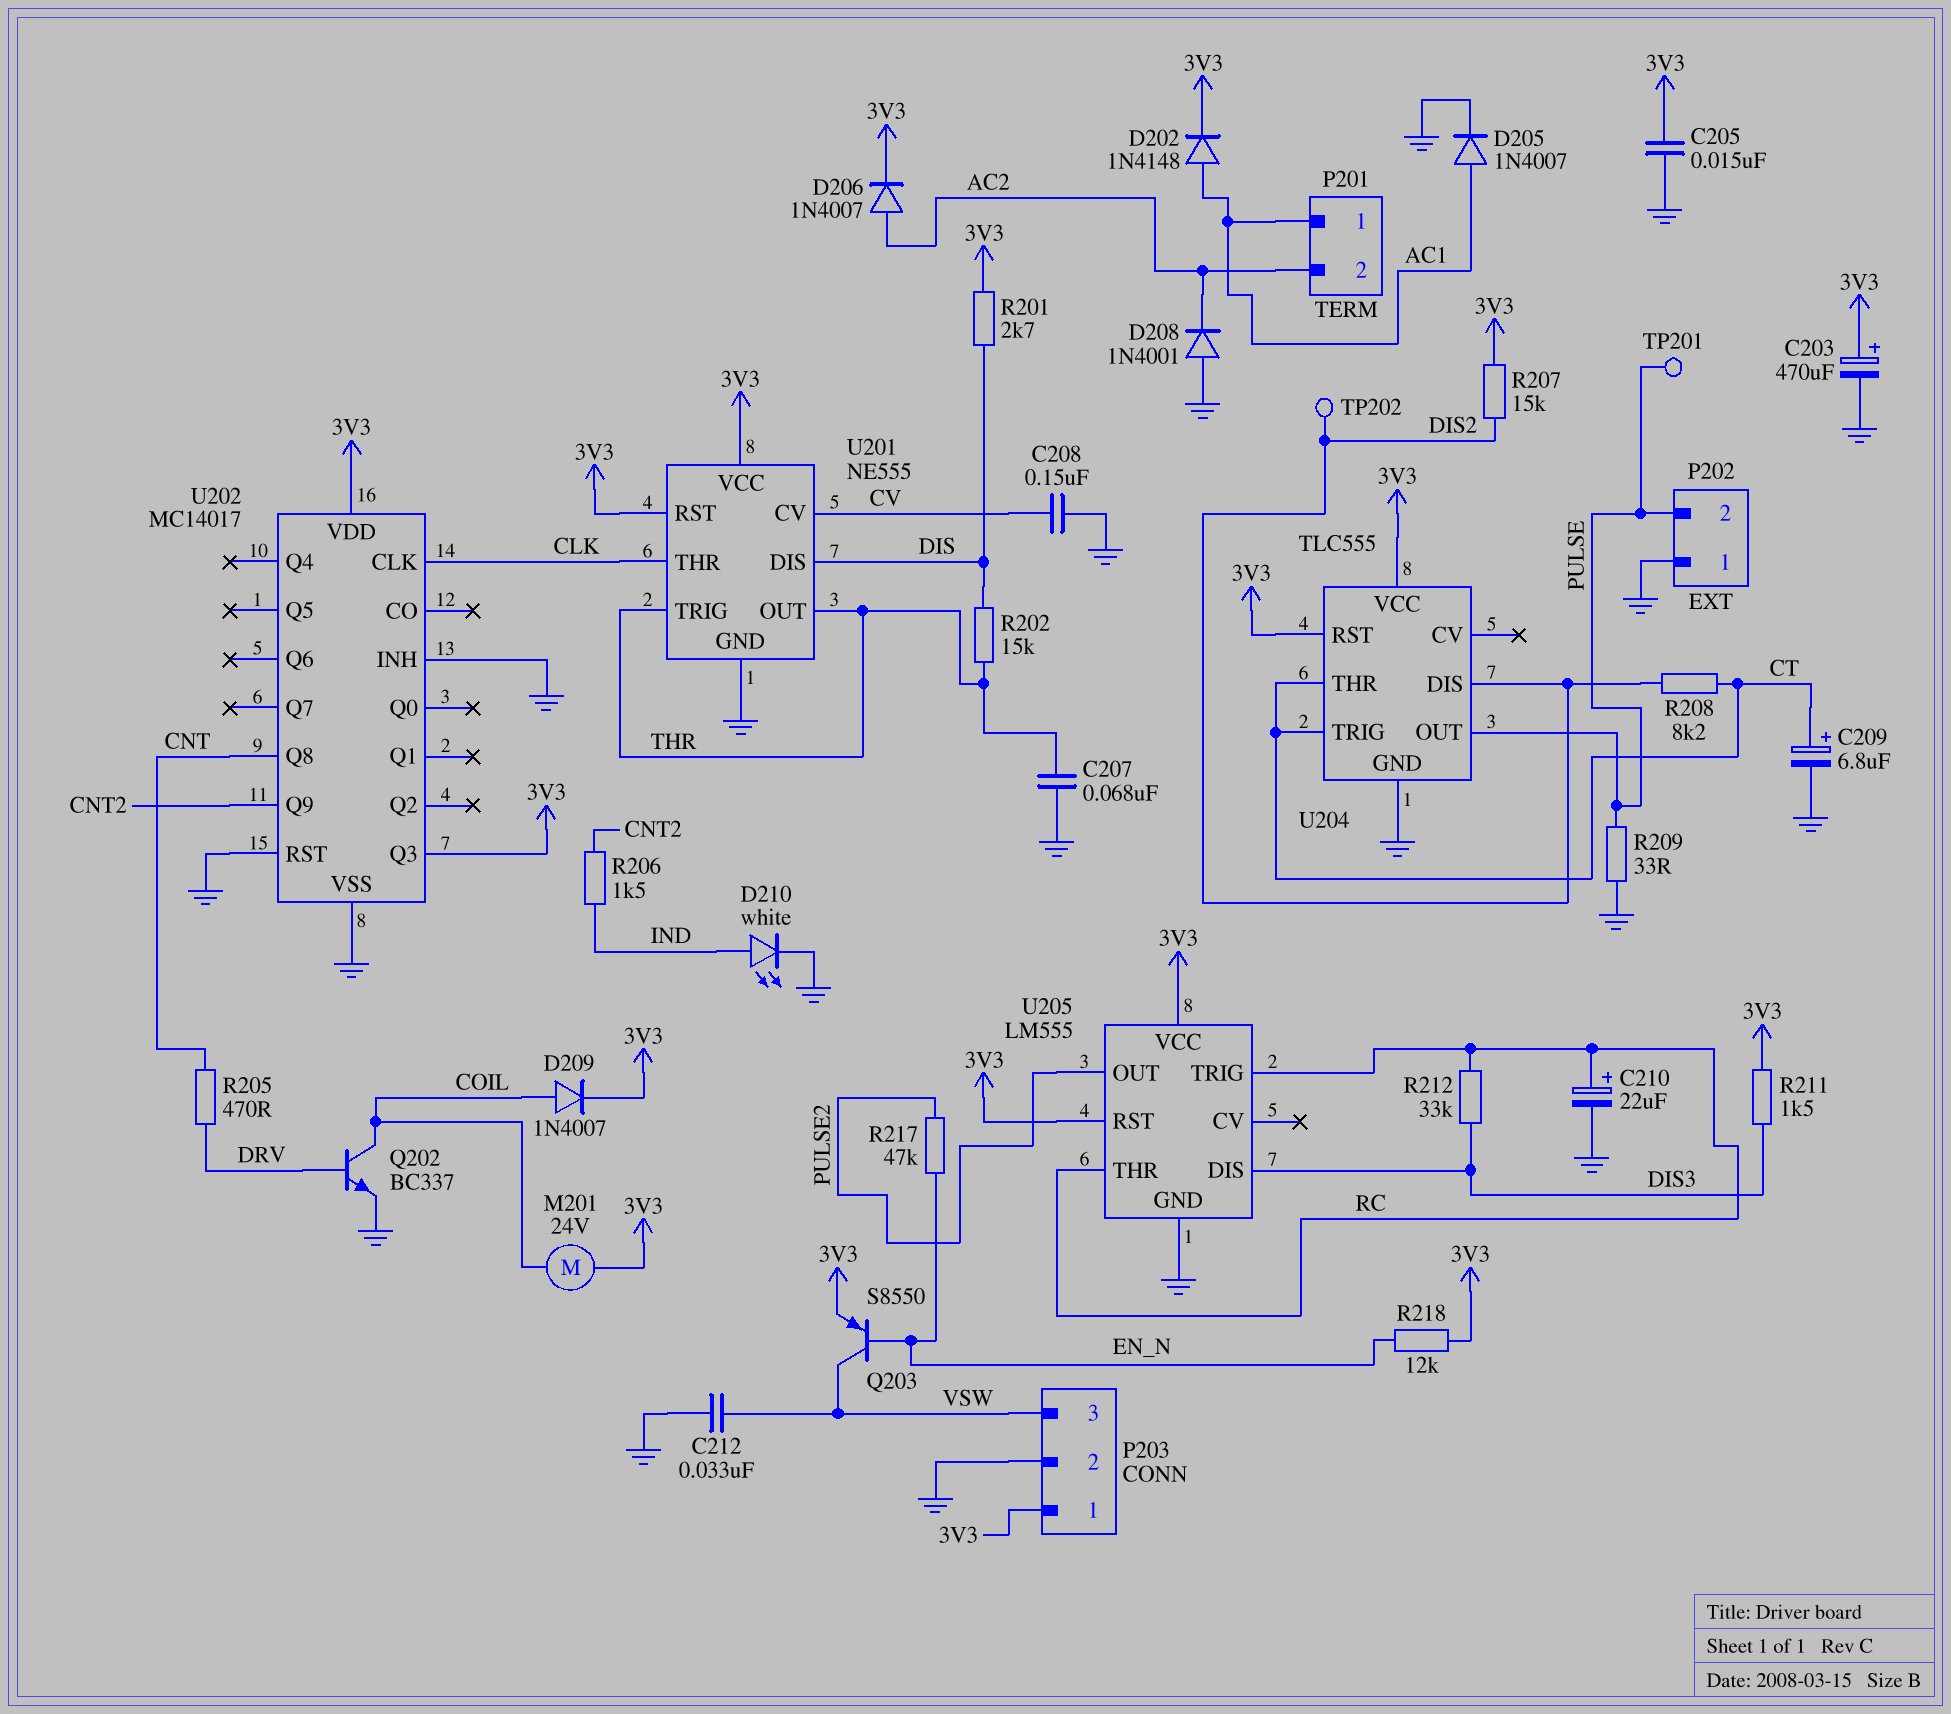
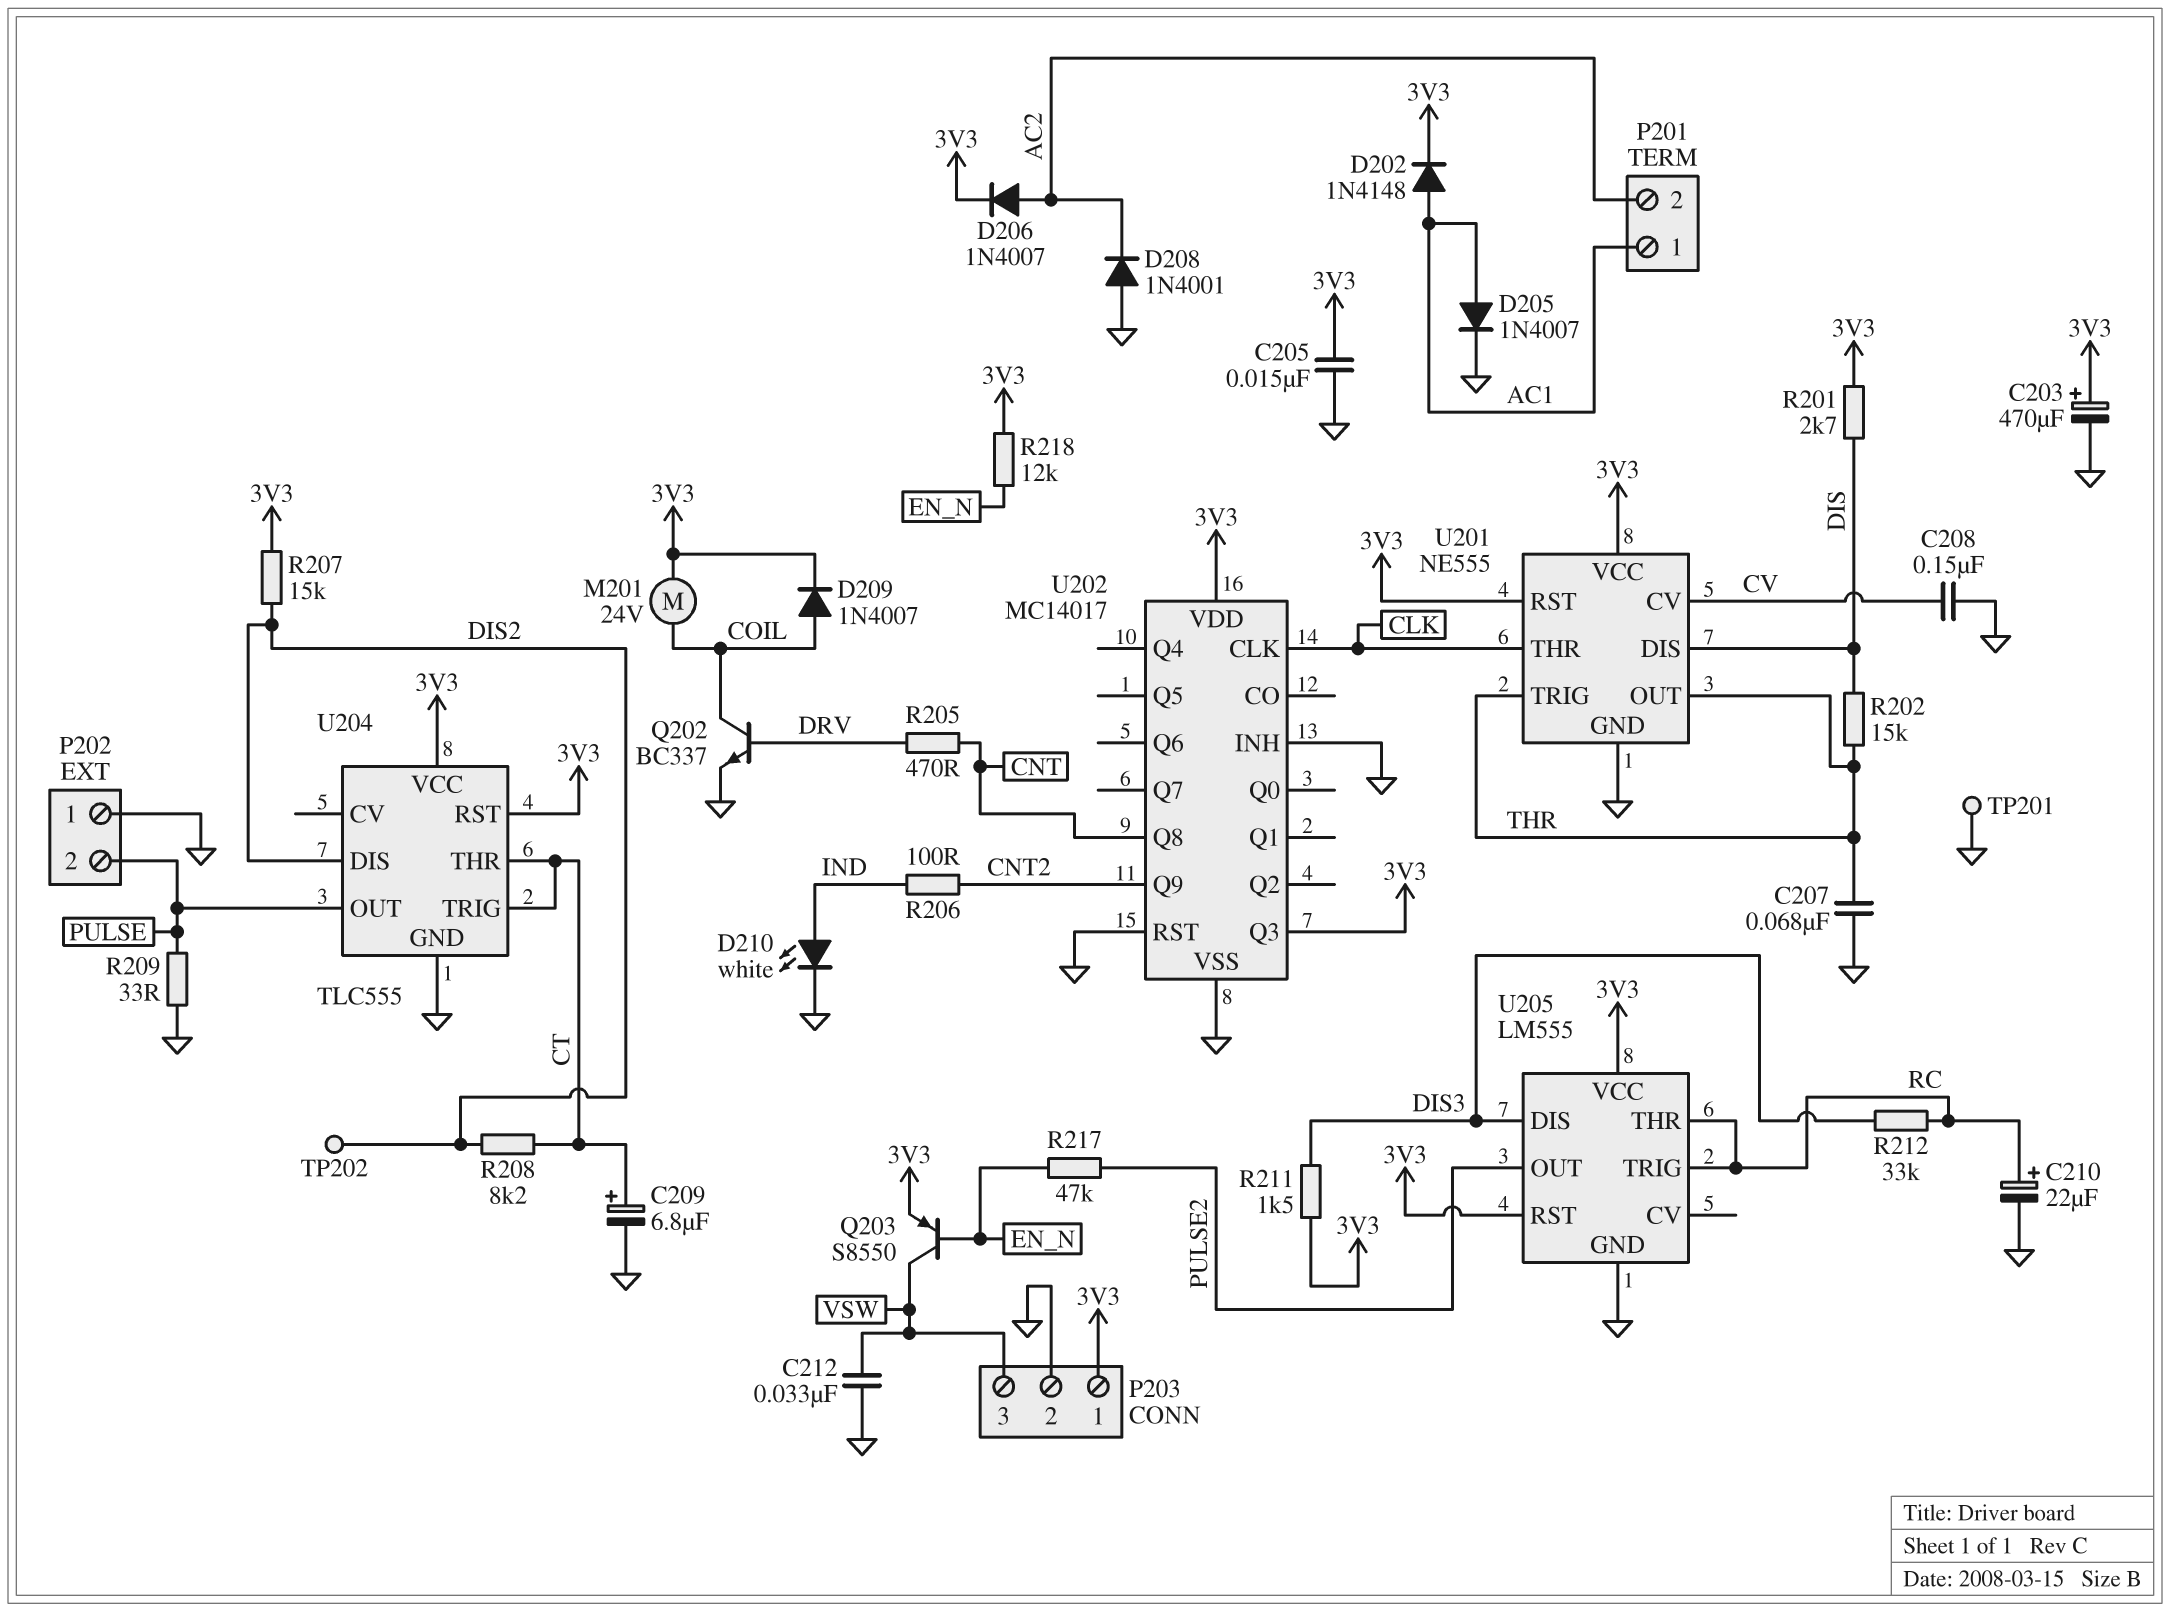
R206: 1.5k (CNT2, IND) -> 100 (CNT2, IND)
TP201: test point (PULSE) -> test point (GND)

